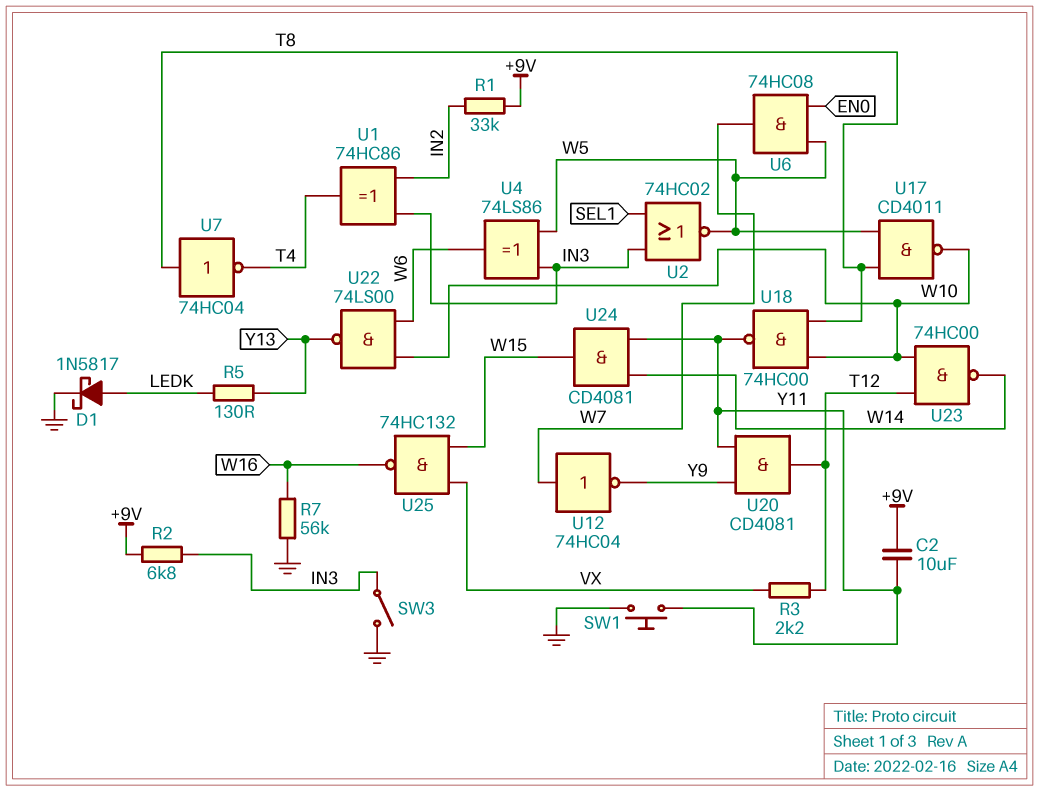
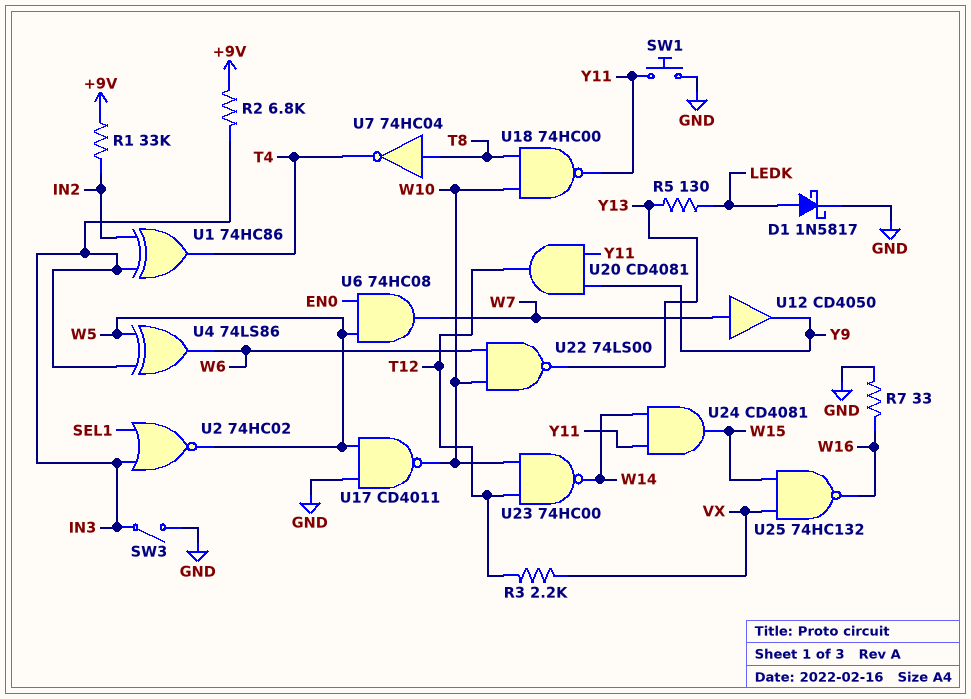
C2: 10uF (+9V, Y11) -> none
R7: 56k (GND, W16) -> 33 (GND, W16)
U12: NOT 74HC04 (in W7, out Y9) -> buffer CD4050 (in W7, out Y9)
U17: NAND CD4011 (in T8, in W5, out W10) -> NAND CD4011 (in GND, in W5, out W10)

